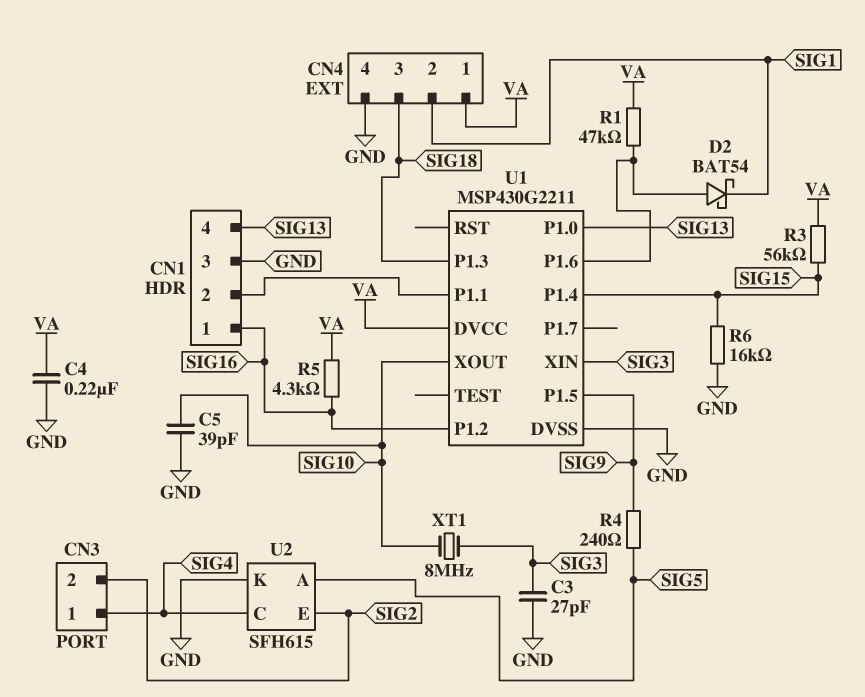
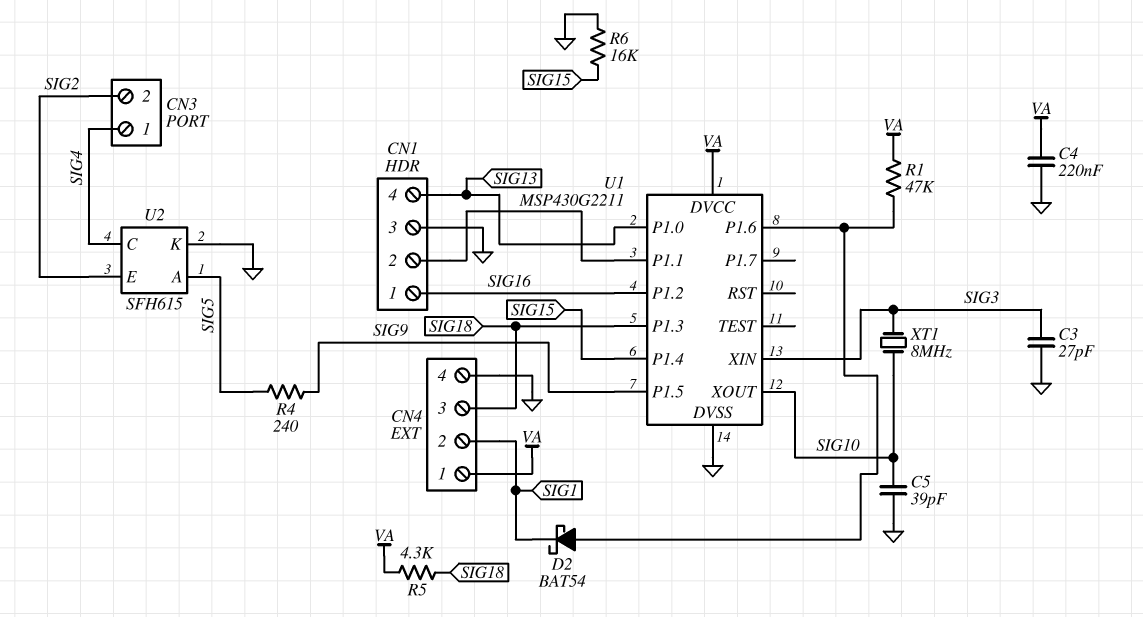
R3: 56k (SIG15, VA) -> none
R5: 4.3k (SIG16, VA) -> 4.3k (SIG18, VA)

